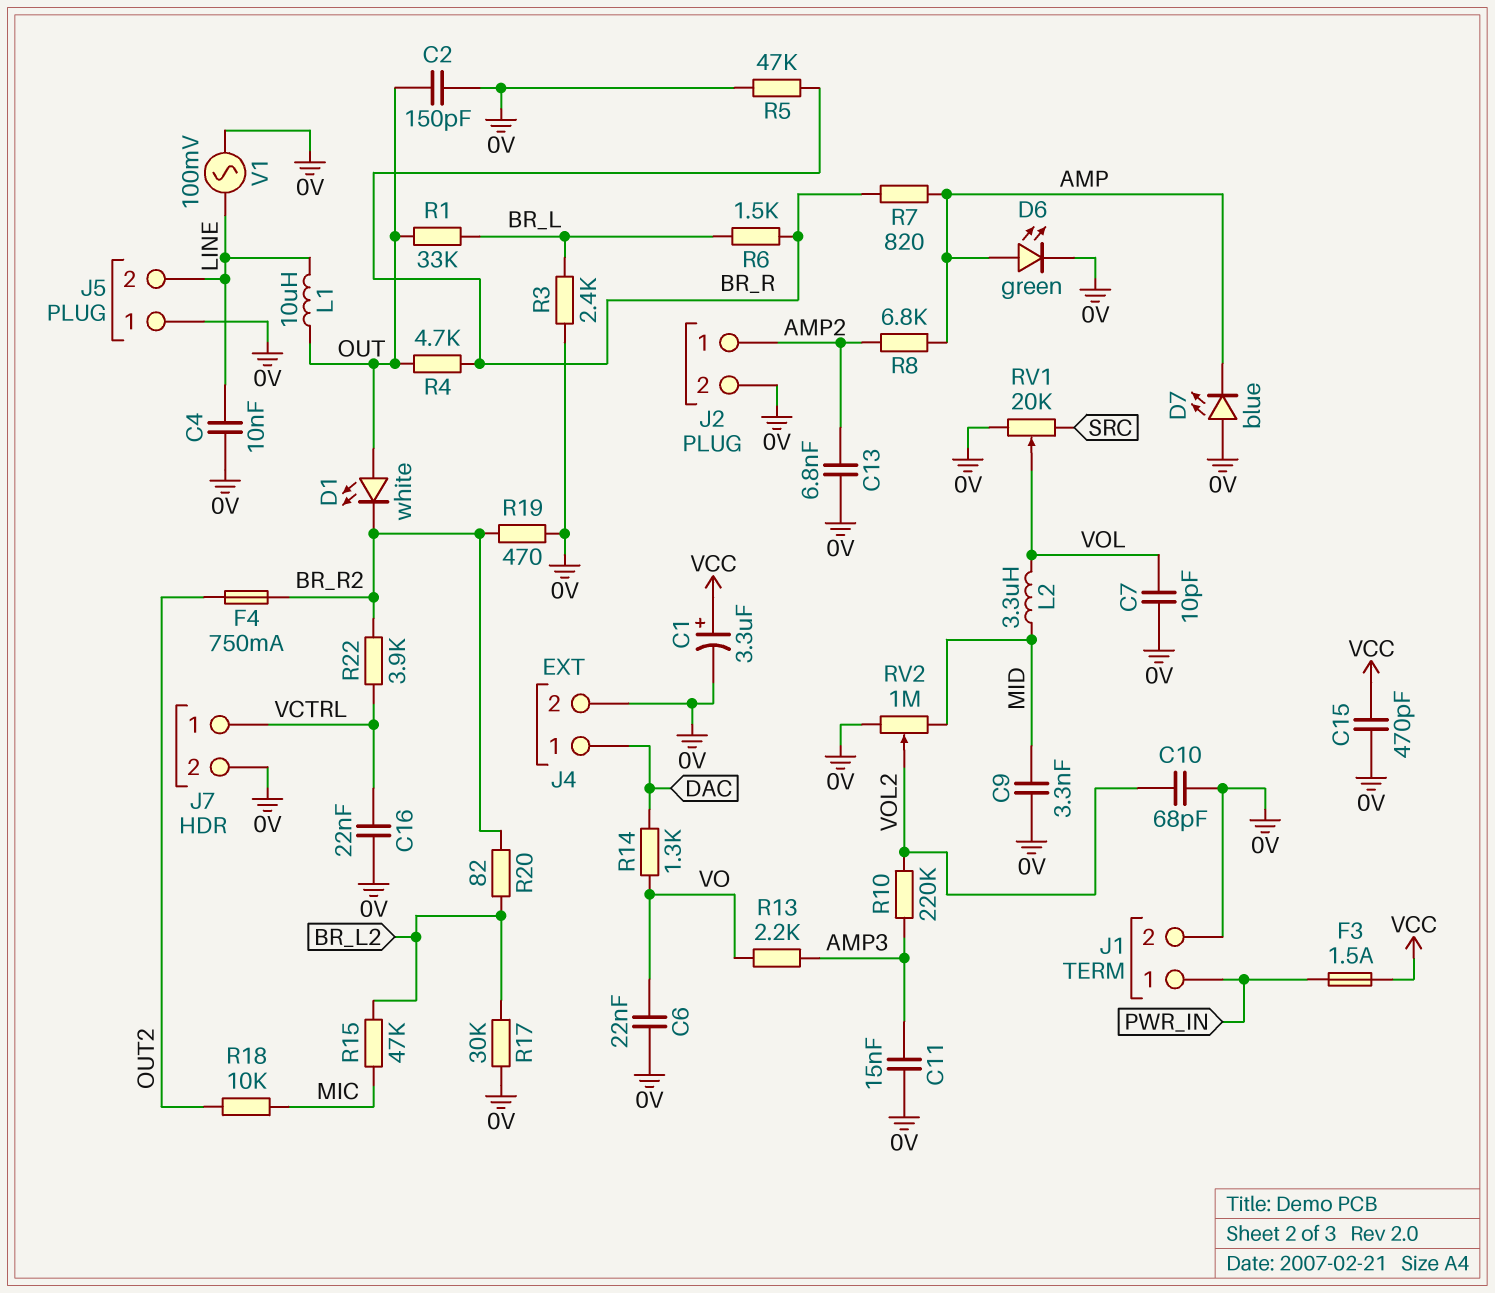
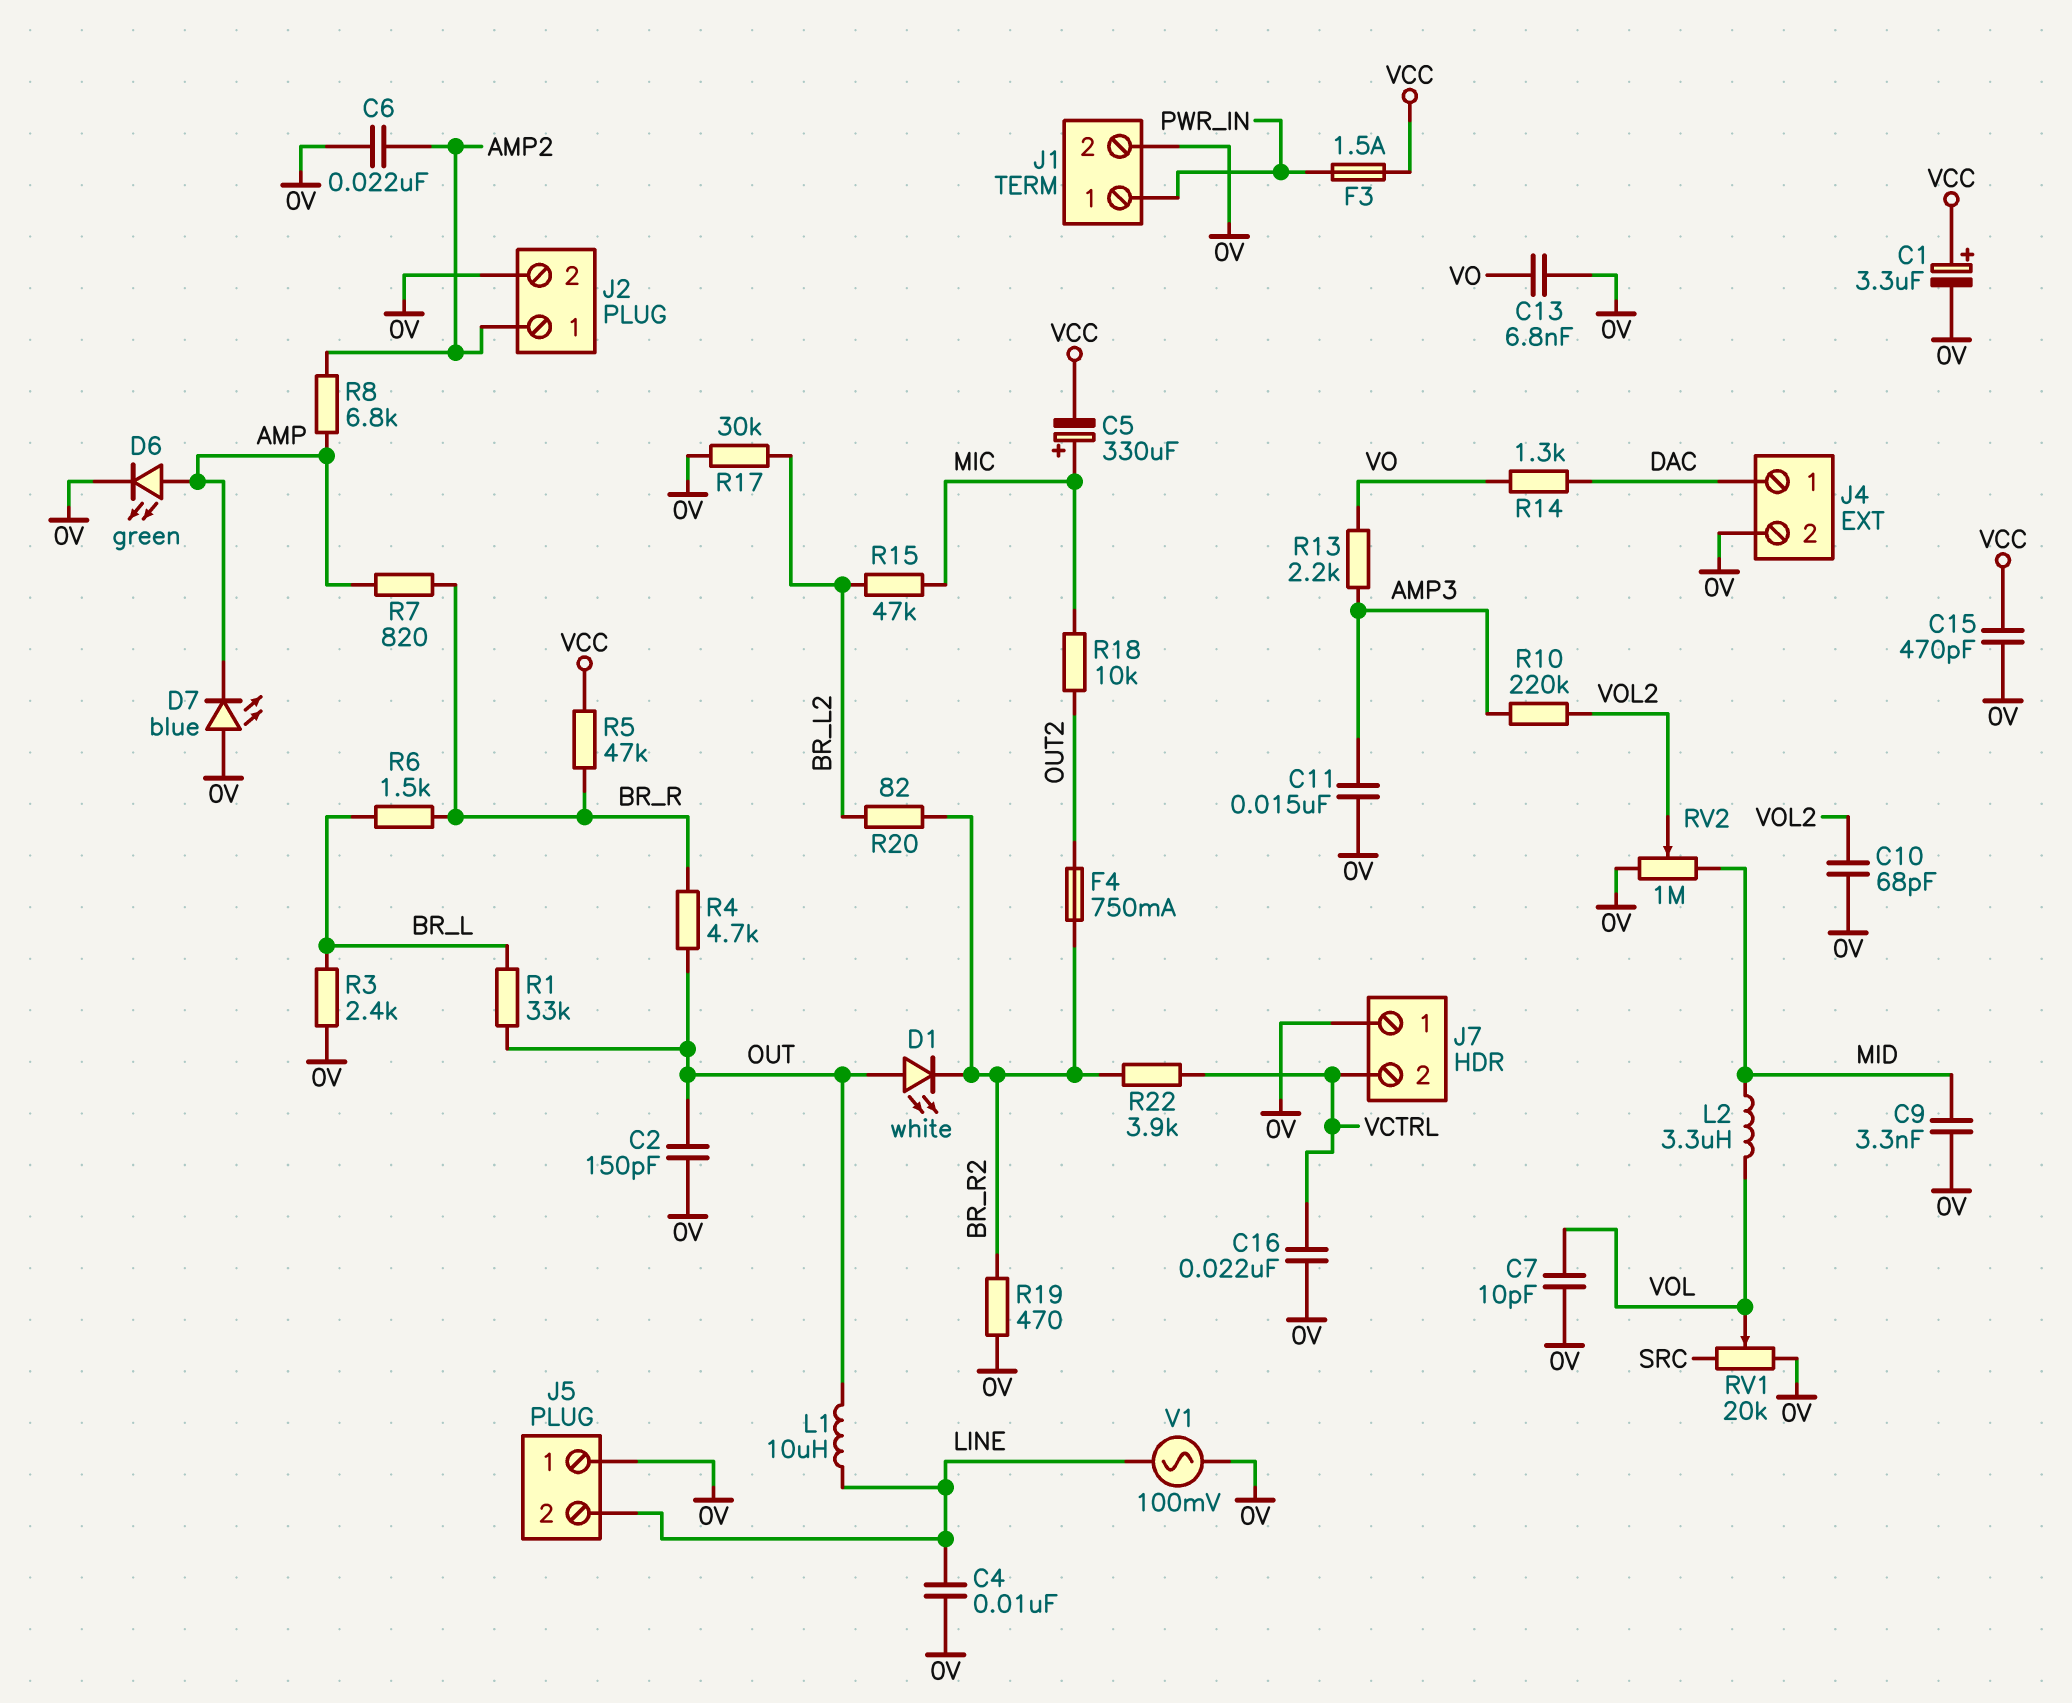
C5: none -> 330uF (plus MIC, minus VCC)
C6: 22nF (0V, VO) -> 22nF (0V, AMP2)
C13: 6.8nF (0V, AMP2) -> 6.8nF (0V, VO)
J7 pin 1: VCTRL -> 0V
J7 pin 2: 0V -> VCTRL
R5: 47k (0V, BR_R) -> 47k (BR_R, VCC)

